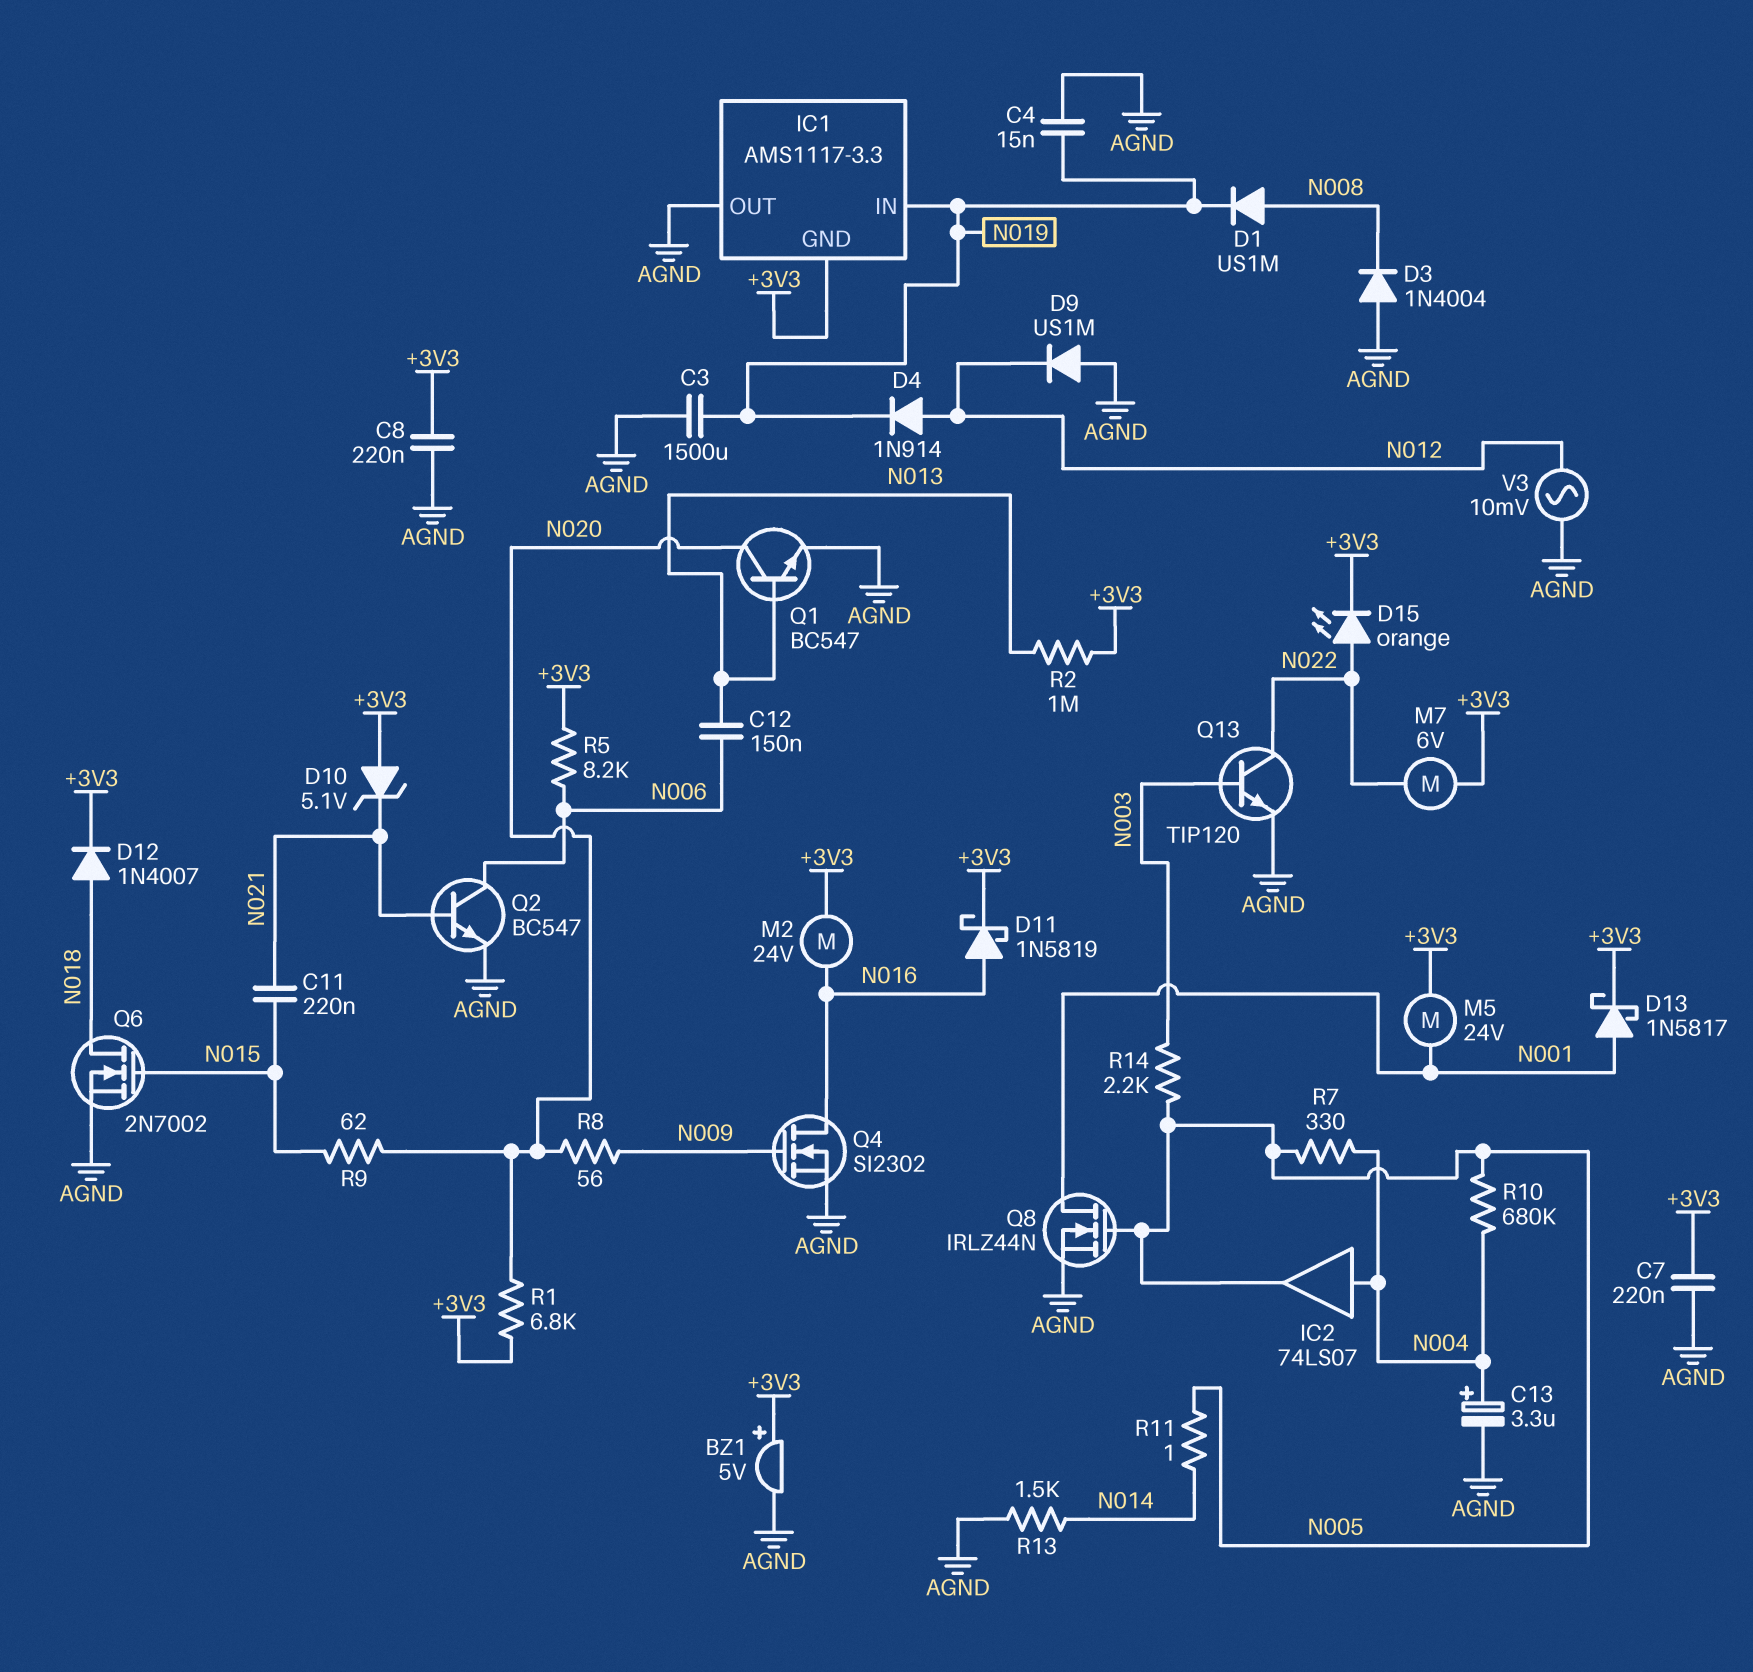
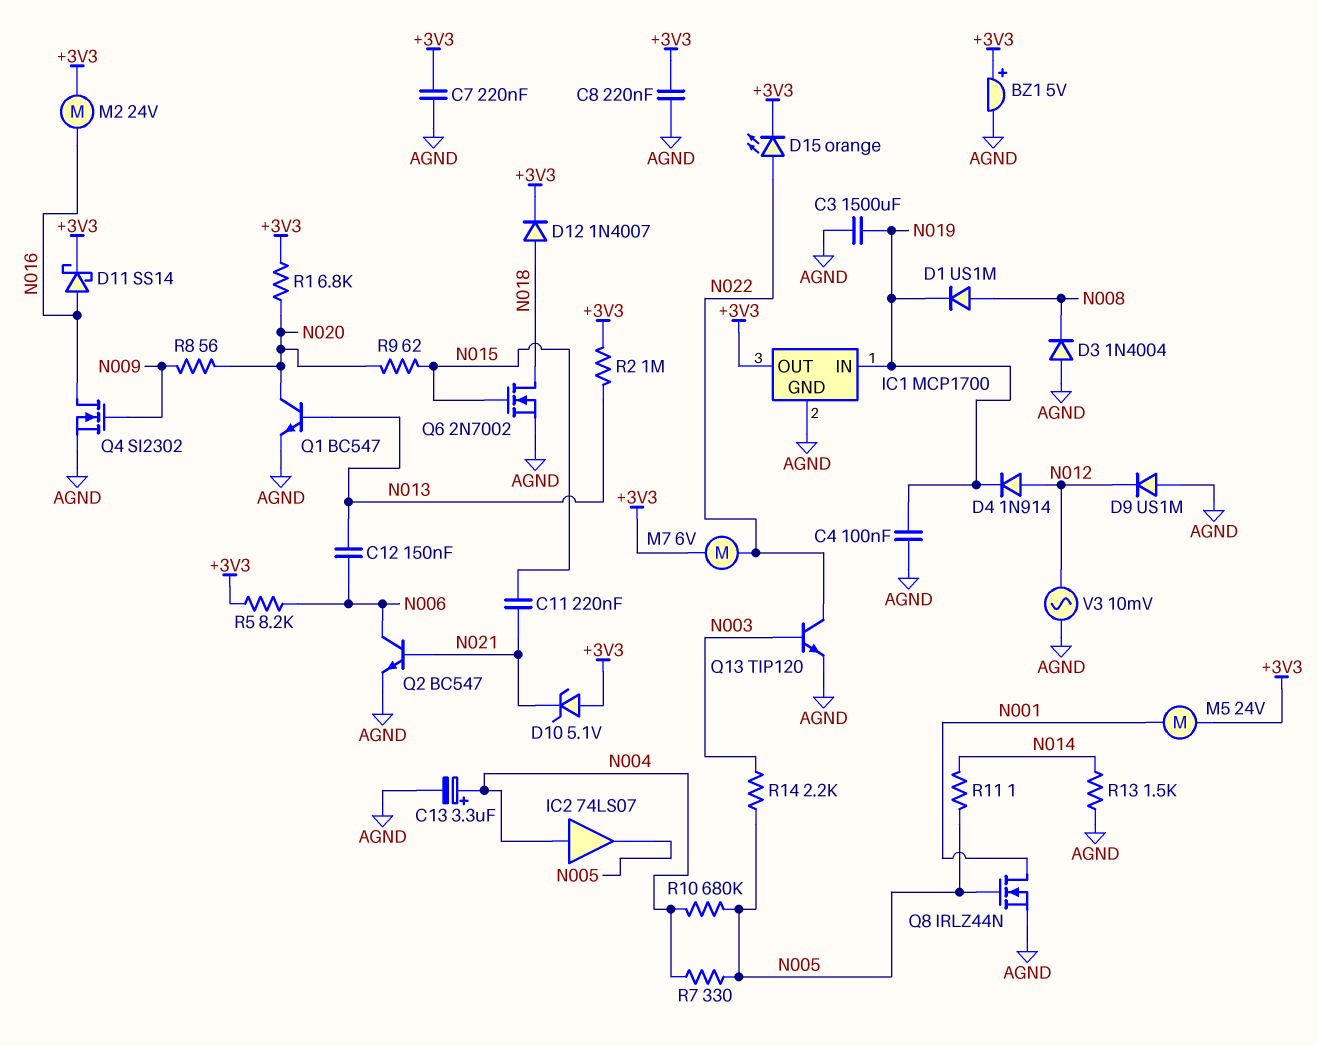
C4: 15nF (AGND, N019) -> 100nF (AGND, N019)
D11: schottky 1N5819 (A N016, K +3V3) -> schottky SS14 (A N016, K +3V3)
D13: schottky 1N5817 (A N001, K +3V3) -> none
IC1: AMS1117-3.3 -> MCP1700
IC1 pin GND: +3V3 -> AGND
IC1 pin OUT: AGND -> +3V3

